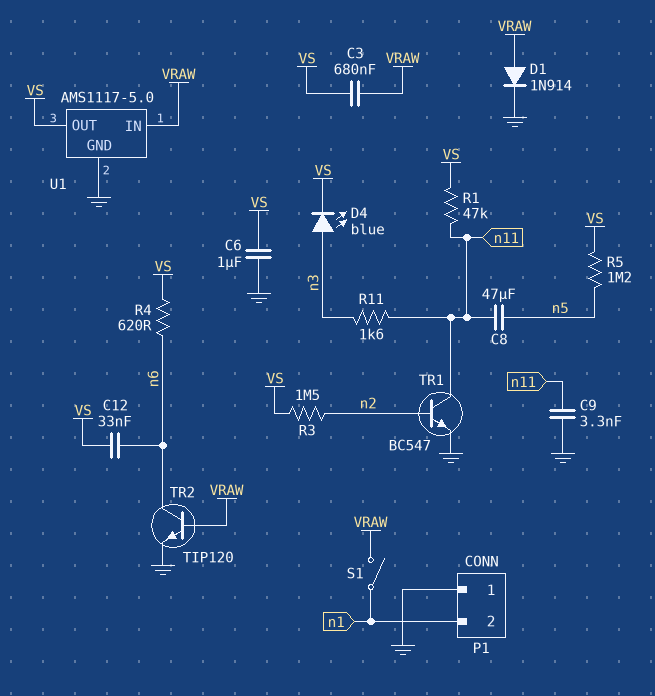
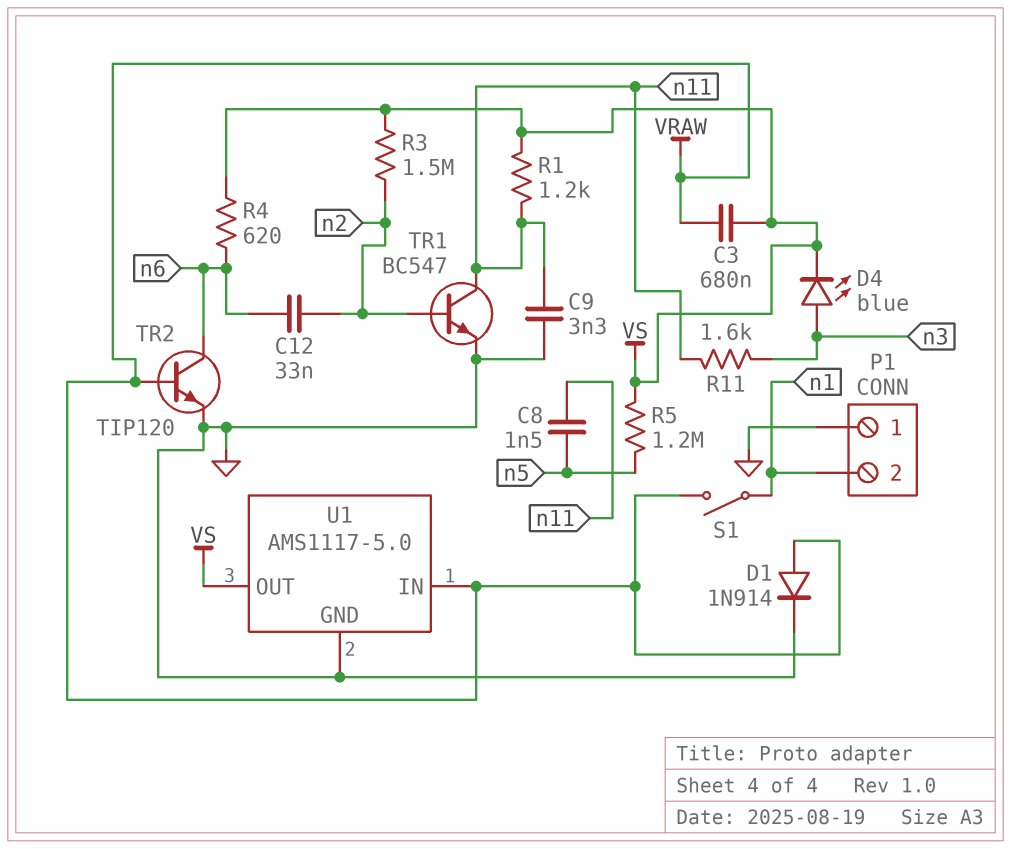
C6: 1uF (GND, VS) -> none
C8: 47uF (n5, n11) -> 1.5nF (n5, n11)
C12: 33nF (VS, n6) -> 33nF (n2, n6)
R1: 47k (VS, n11) -> 1.2k (VS, n11)

